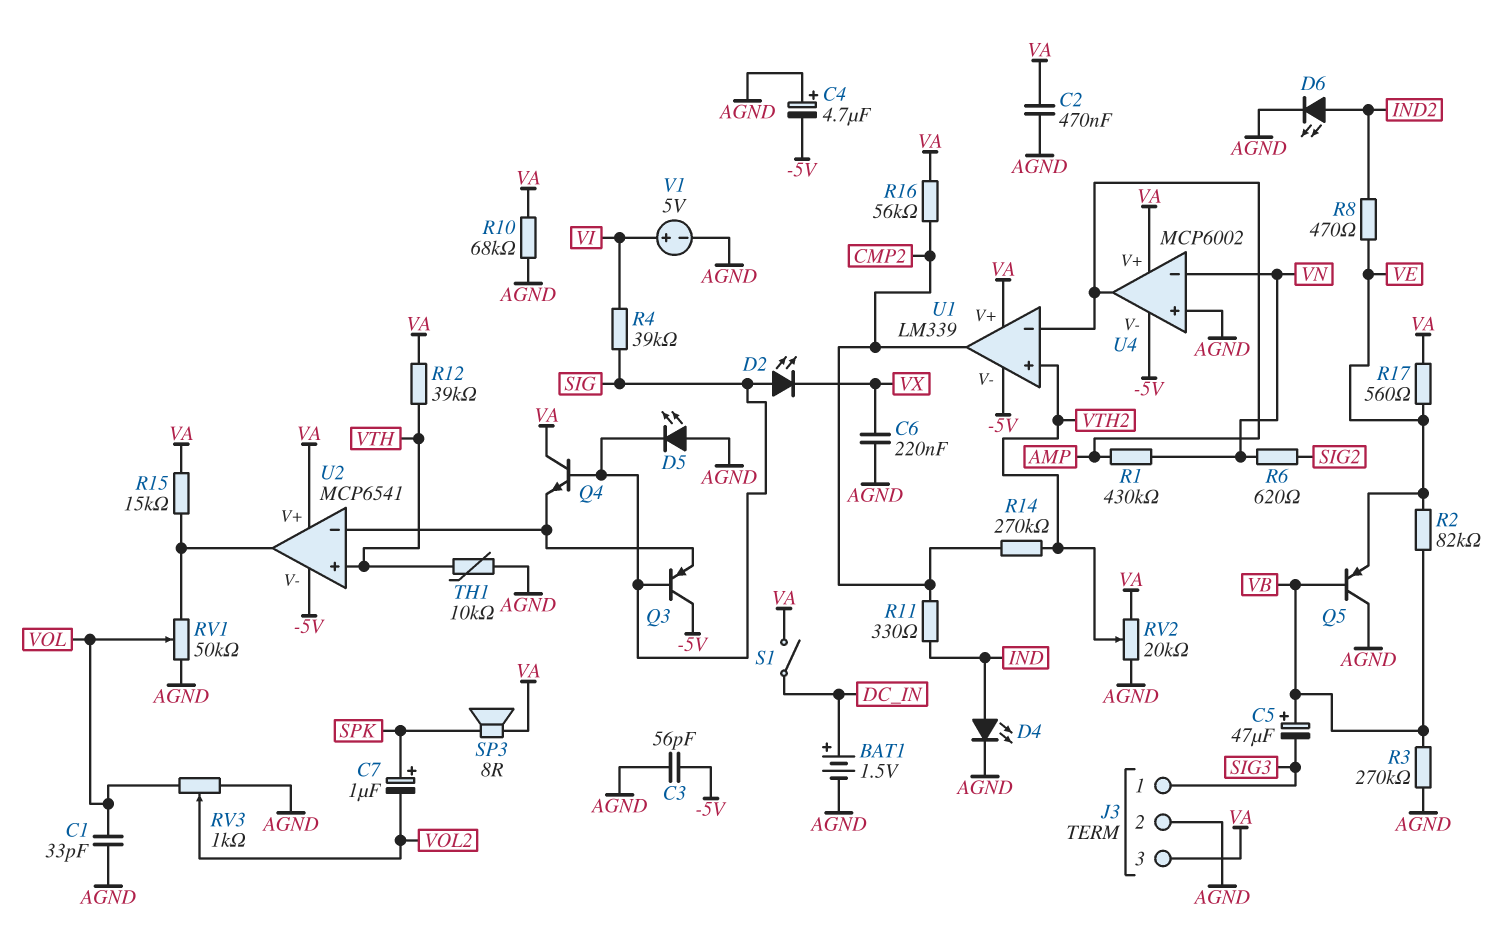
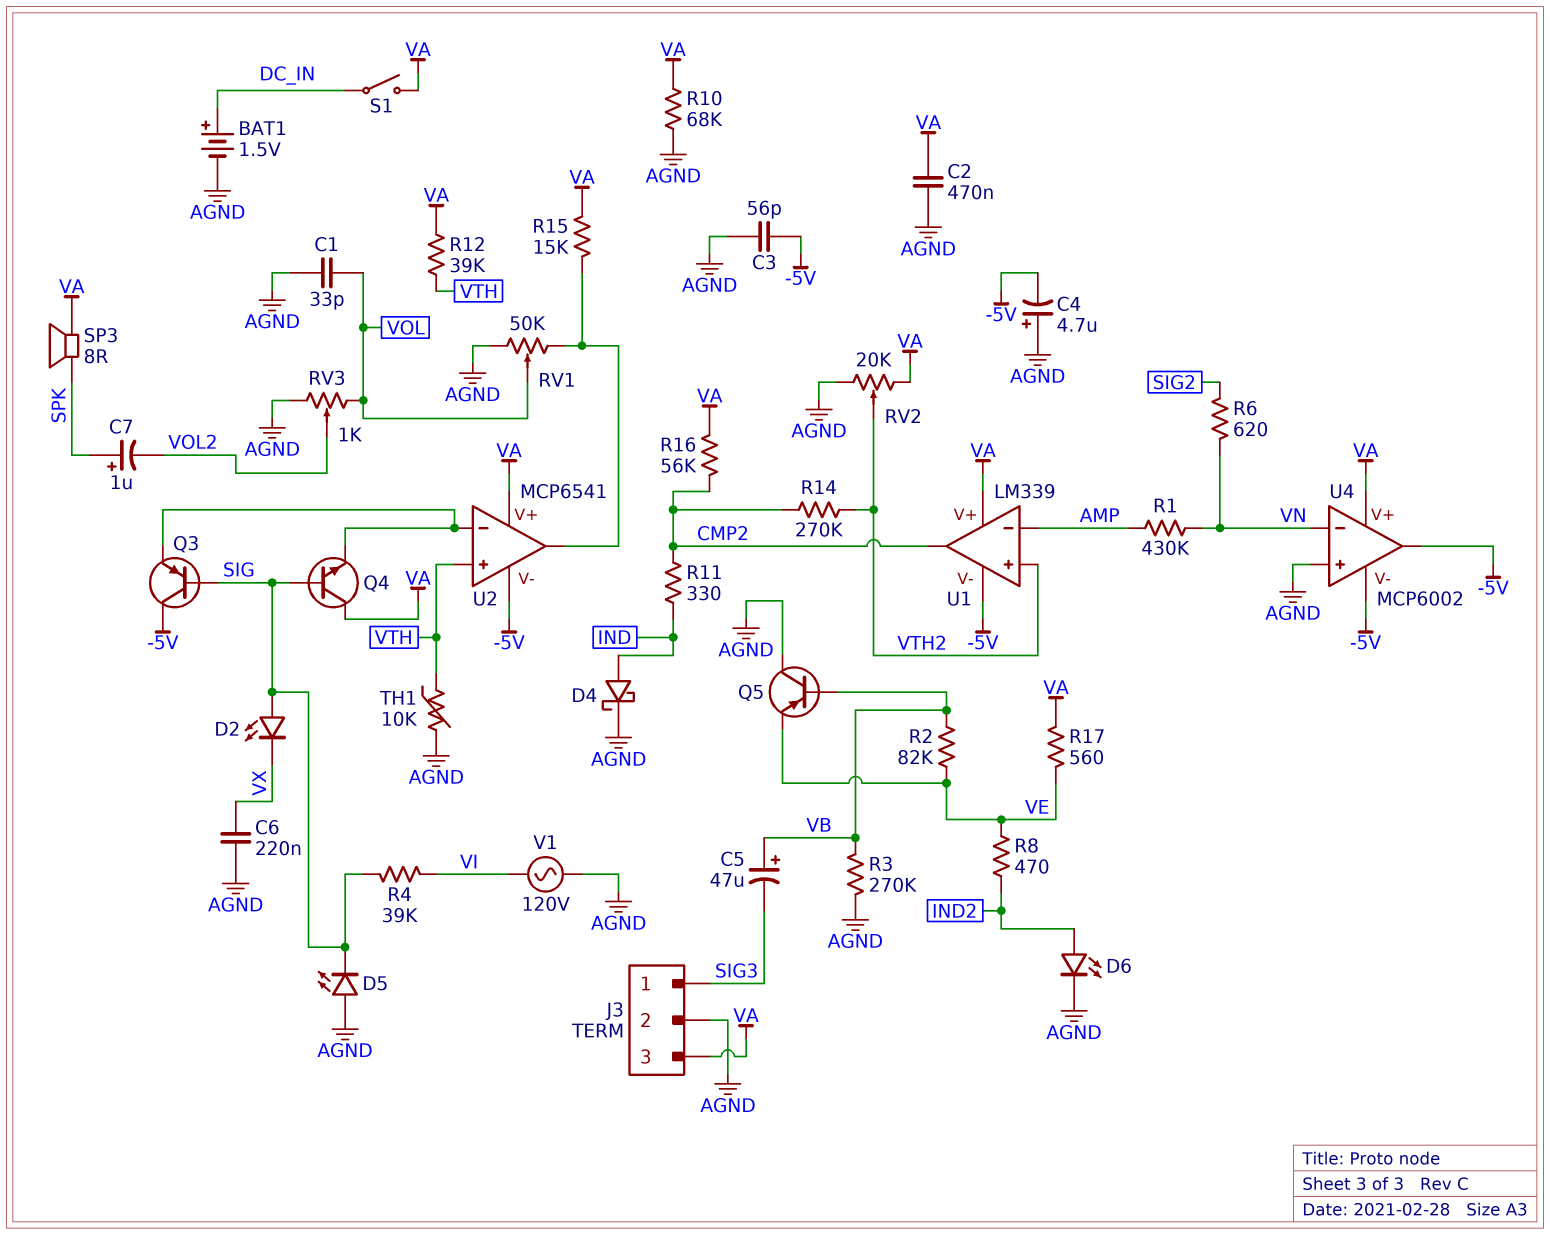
D4: LED (A IND, K AGND) -> schottky (A IND, K AGND)
U4 pin out: AMP -> -5V
V1: 5V (plus VI, minus AGND) -> AC 120V (AGND, VI)

